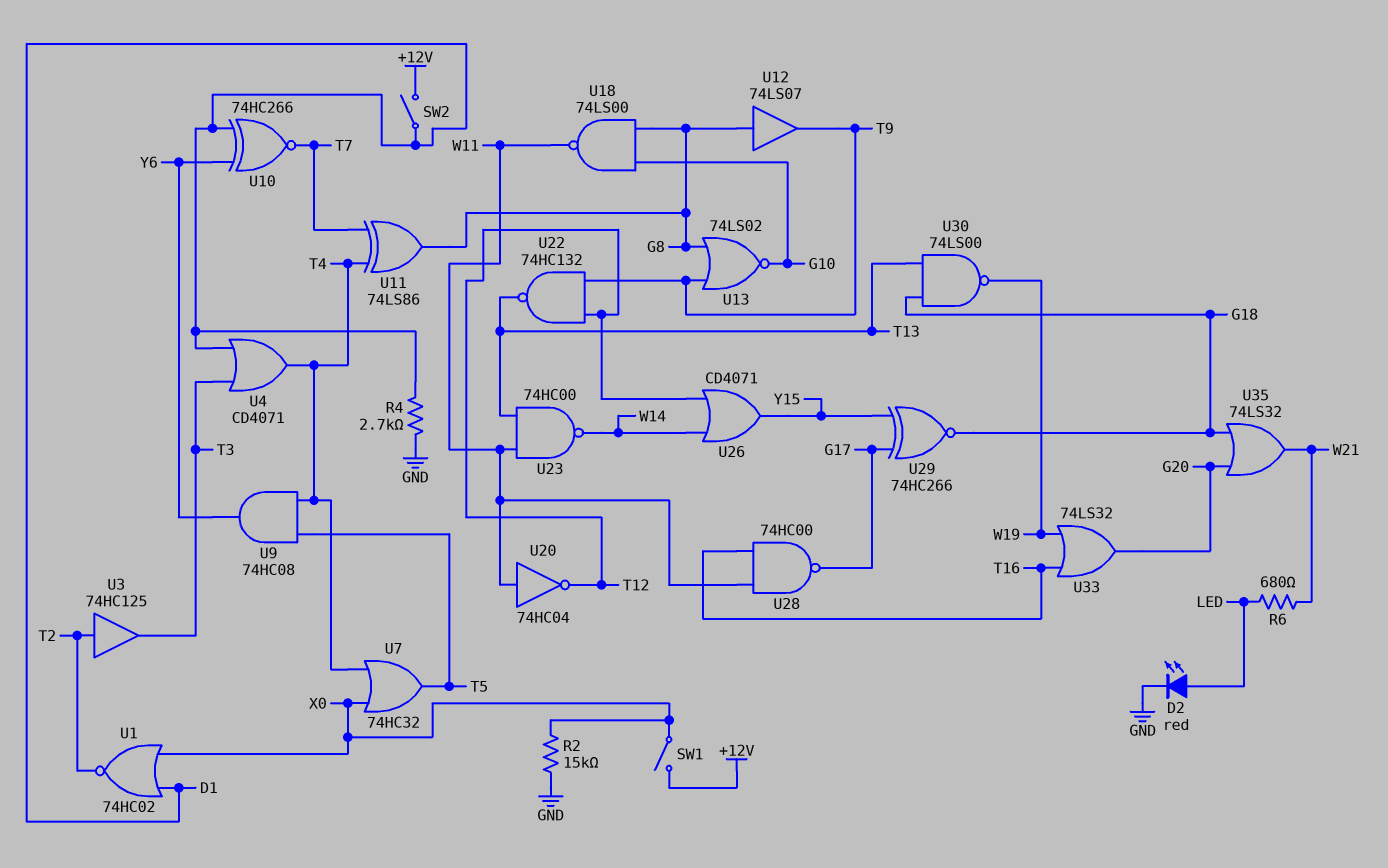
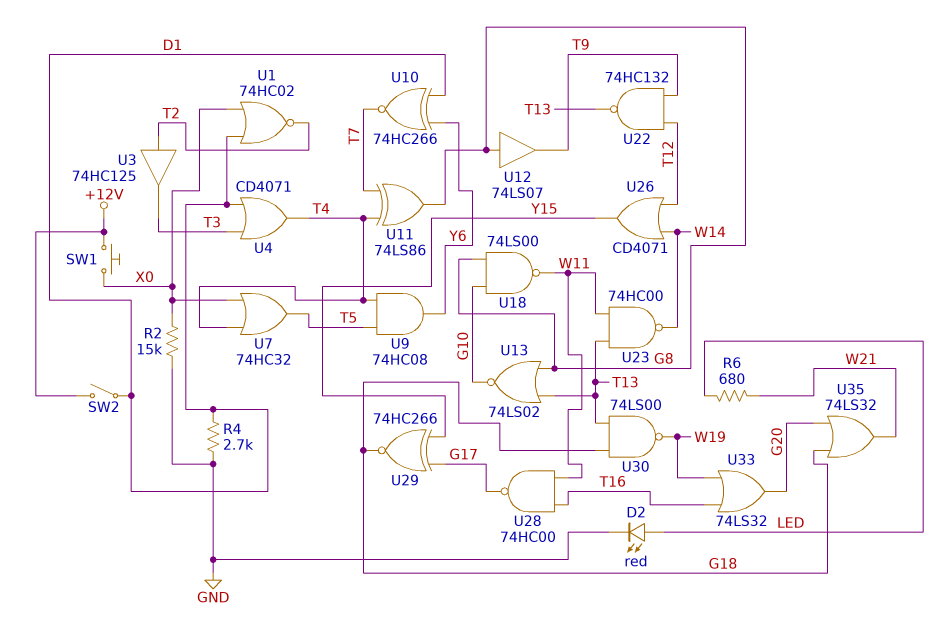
SW1: switch (+12V, X0) -> button (+12V, X0)
U13: NOR 74LS02 (in G8, in T9, out G10) -> NOR 74LS02 (in G8, in T13, out G10)
U20: NOT 74HC04 (in W11, out T12) -> none

